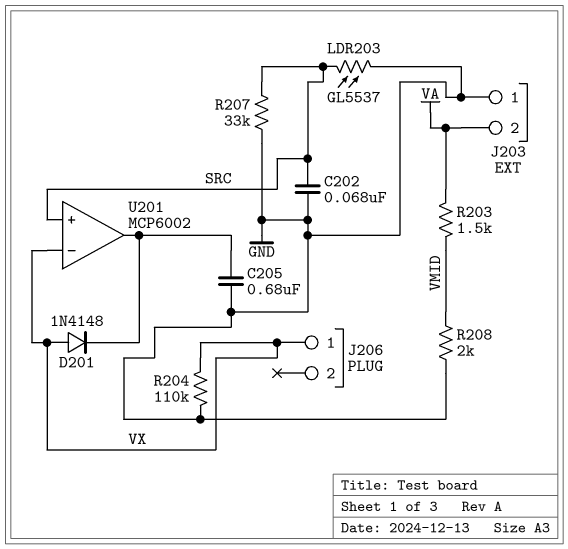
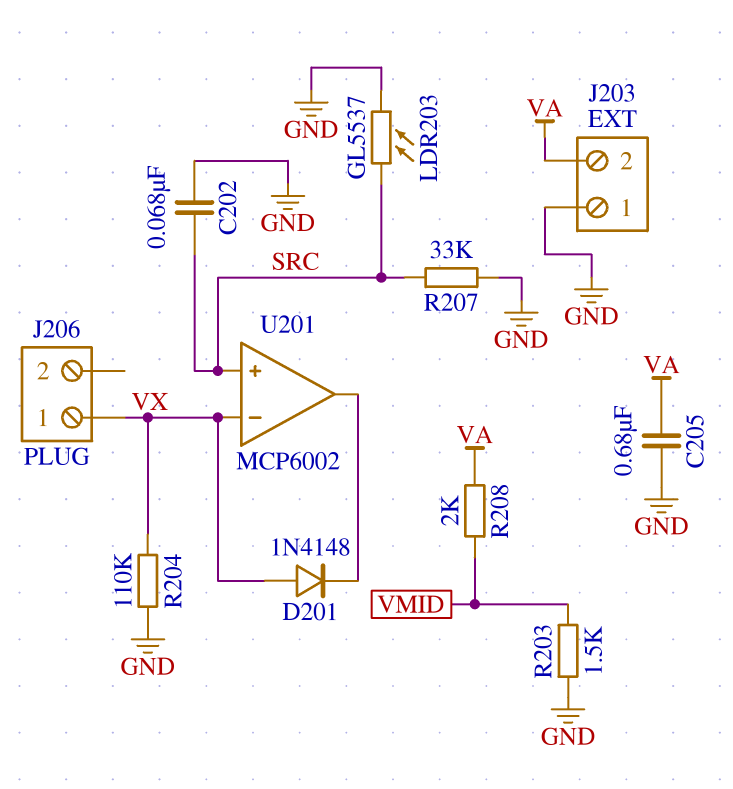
C205: 680nF (GND, U201/out) -> 680nF (GND, VA)
R203: 1.5k (VA, VMID) -> 1.5k (GND, VMID)
R208: 2k (GND, VMID) -> 2k (VA, VMID)

